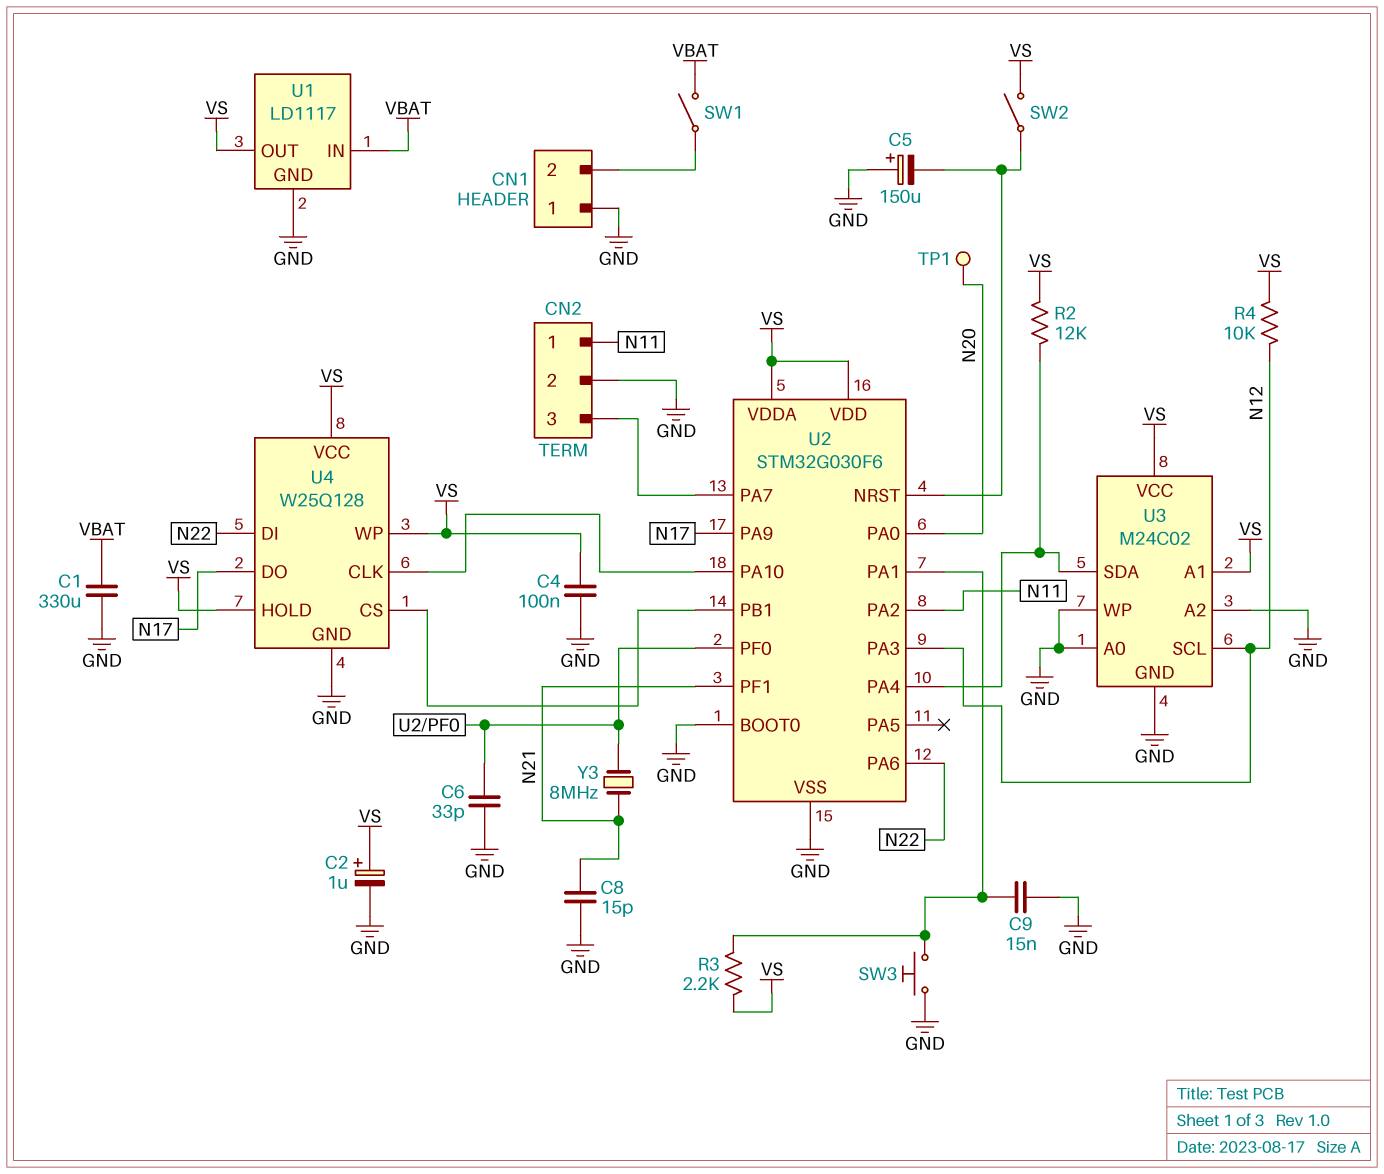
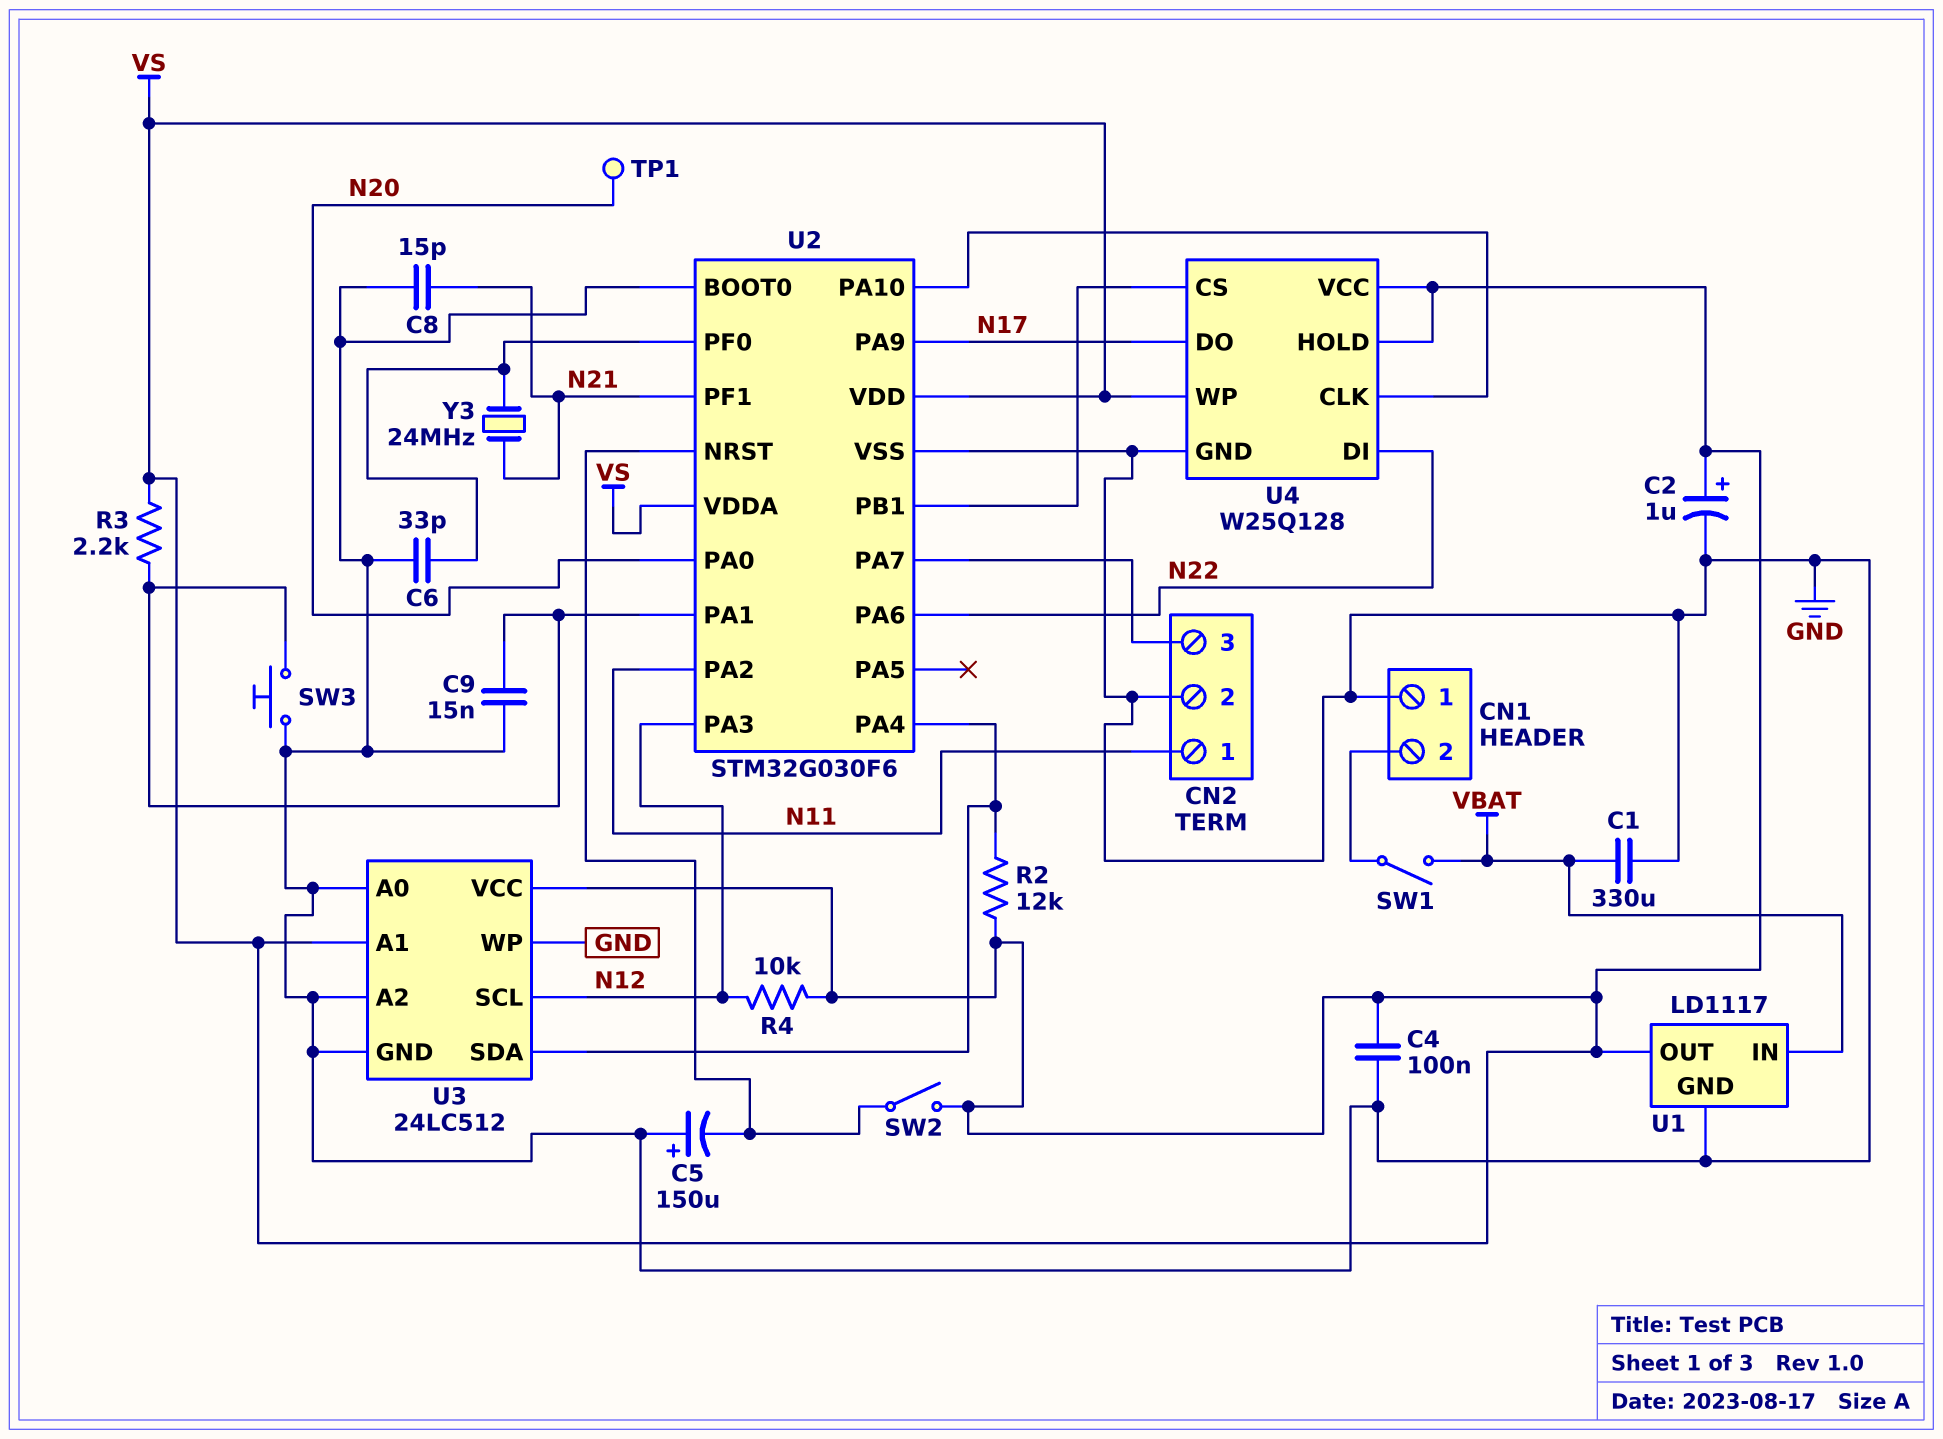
U3: M24C02 -> 24LC512
Y3: 8MHz (N21, U2/PF0) -> 24MHz (N21, U2/PF0)

